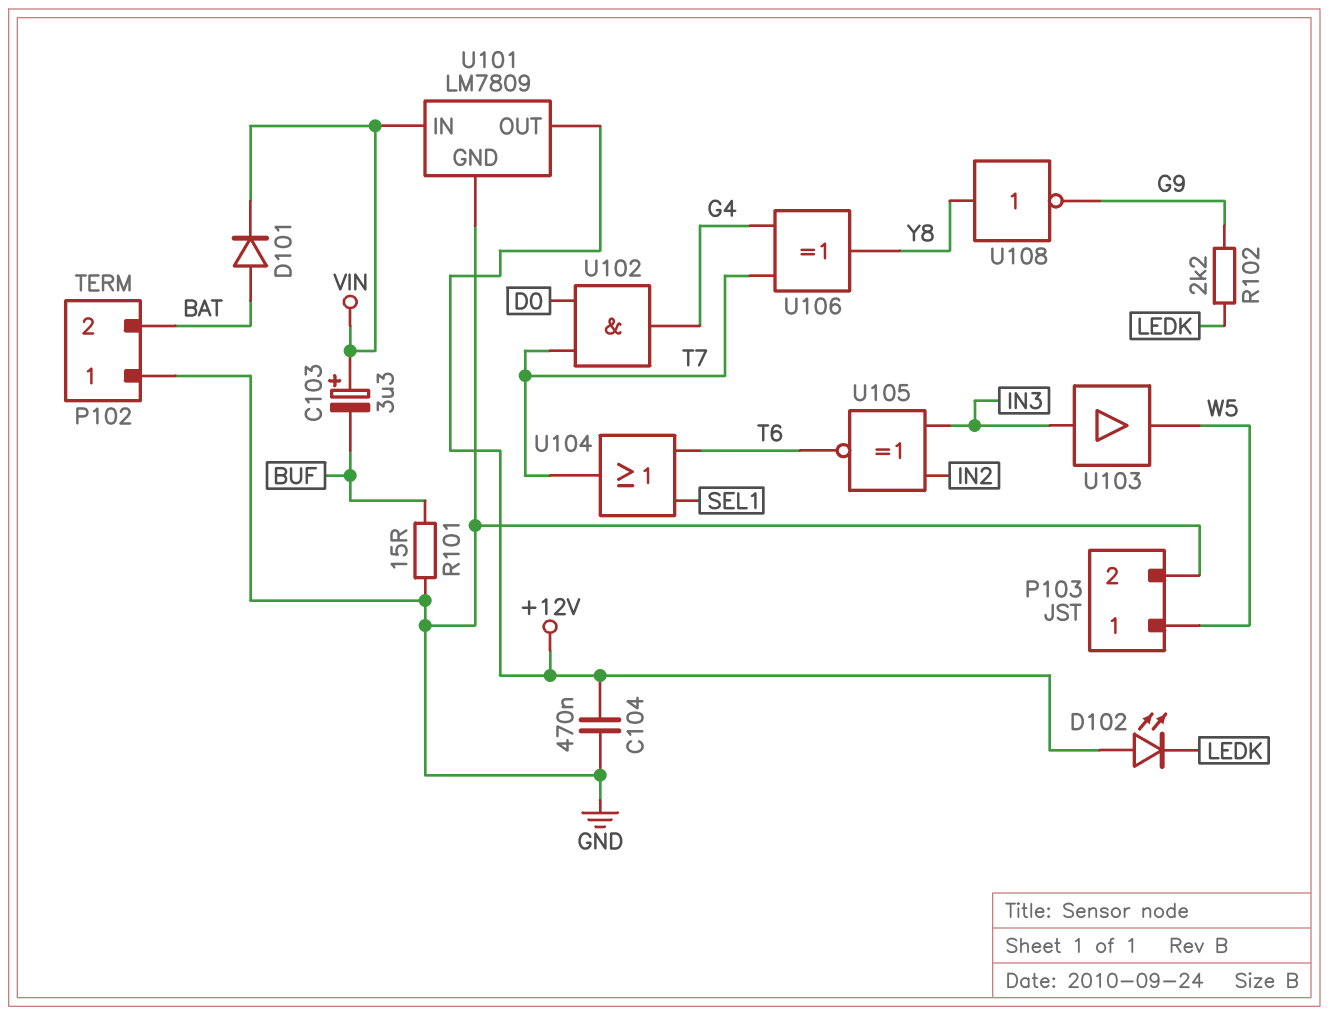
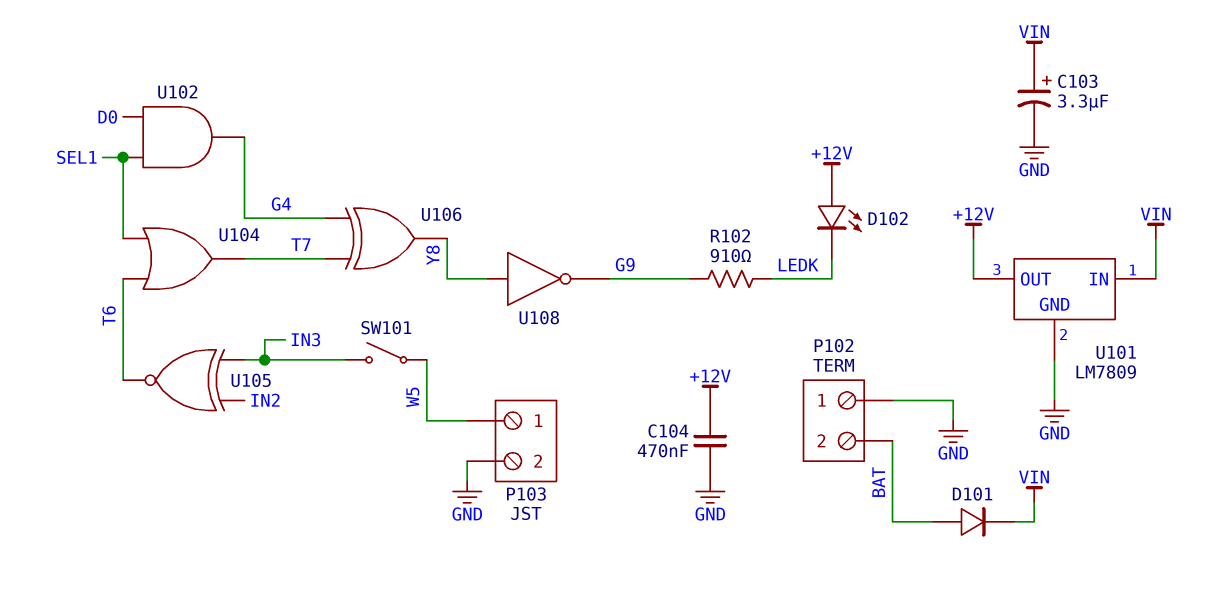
C103: 3.3uF (plus VIN, minus BUF) -> 3.3uF (plus VIN, minus GND)
R101: 15 (BUF, GND) -> none
R102: 2.2k (G9, LEDK) -> 910 (G9, LEDK)
SW101: none -> switch (IN3, W5)
U102: AND (in D0, in T7, out G4) -> AND (in D0, in SEL1, out G4)
U103: buffer (in IN3, out W5) -> none

